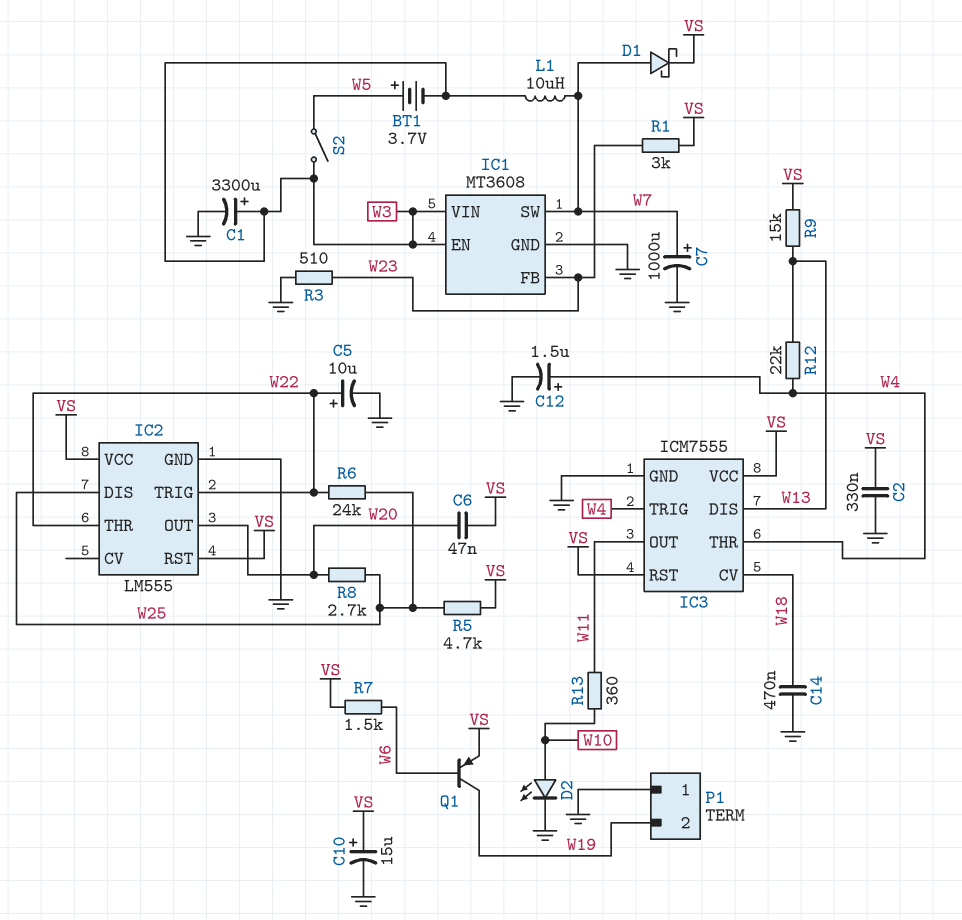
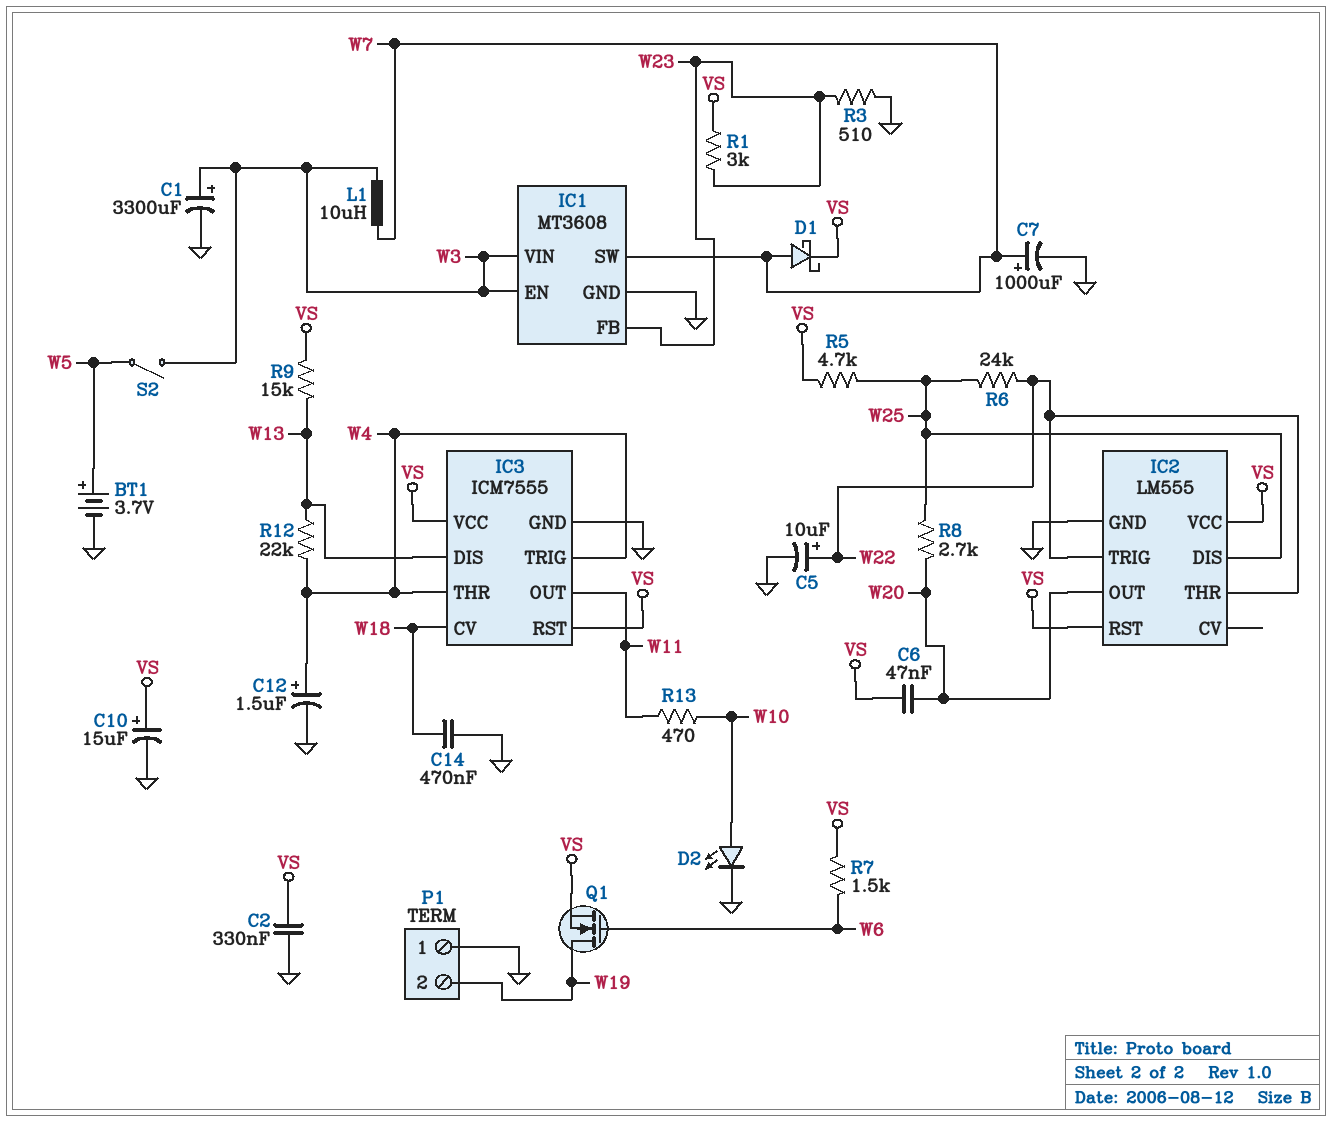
BT1: 3.7V (plus W5, minus W3) -> 3.7V (plus W5, minus GND)
Q1: PNP (B W6, C W19, E VS) -> NMOS (G W6, D W19, S VS)
R13: 360 (W10, W11) -> 470 (W10, W11)

